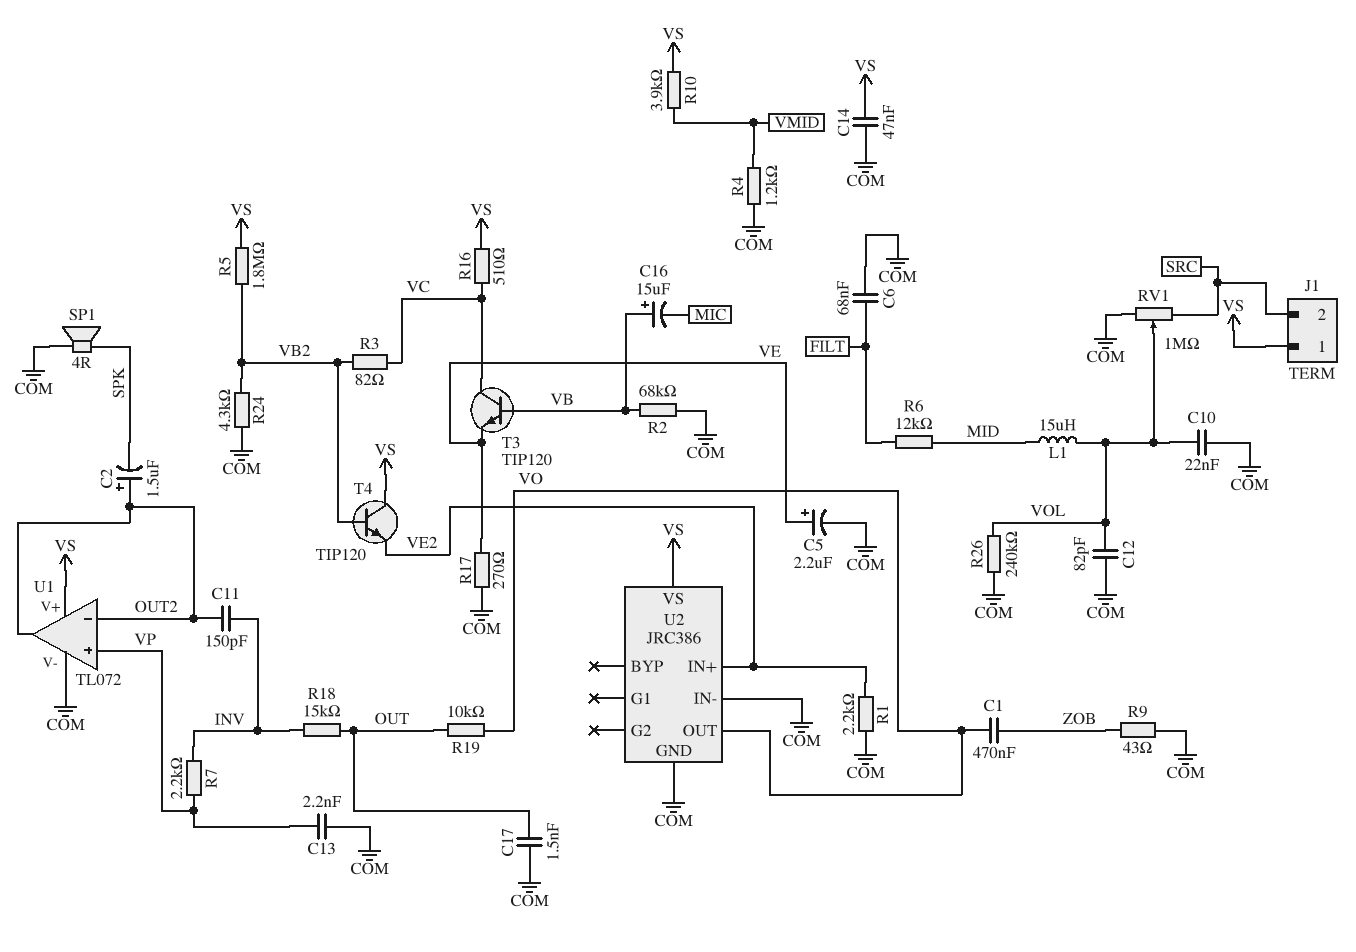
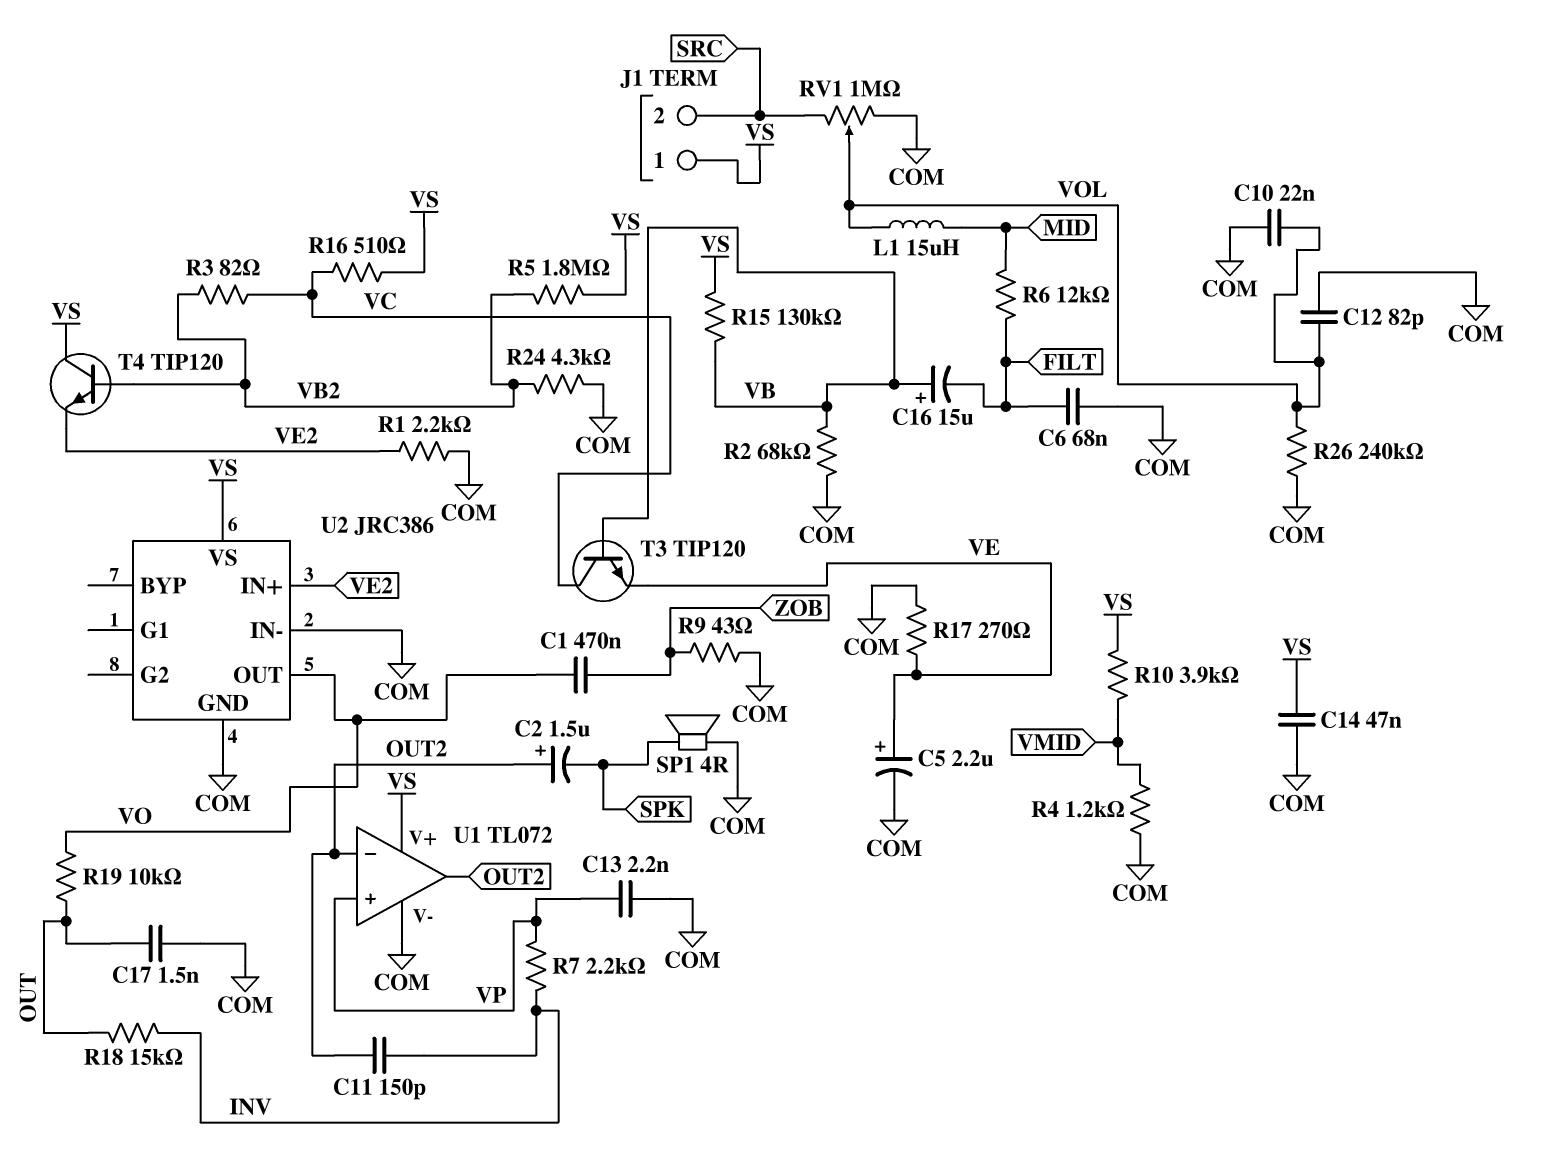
C16: 15uF (plus VB, minus MIC) -> 15uF (plus VB, minus FILT)
R15: none -> 130k (VB, VS)

